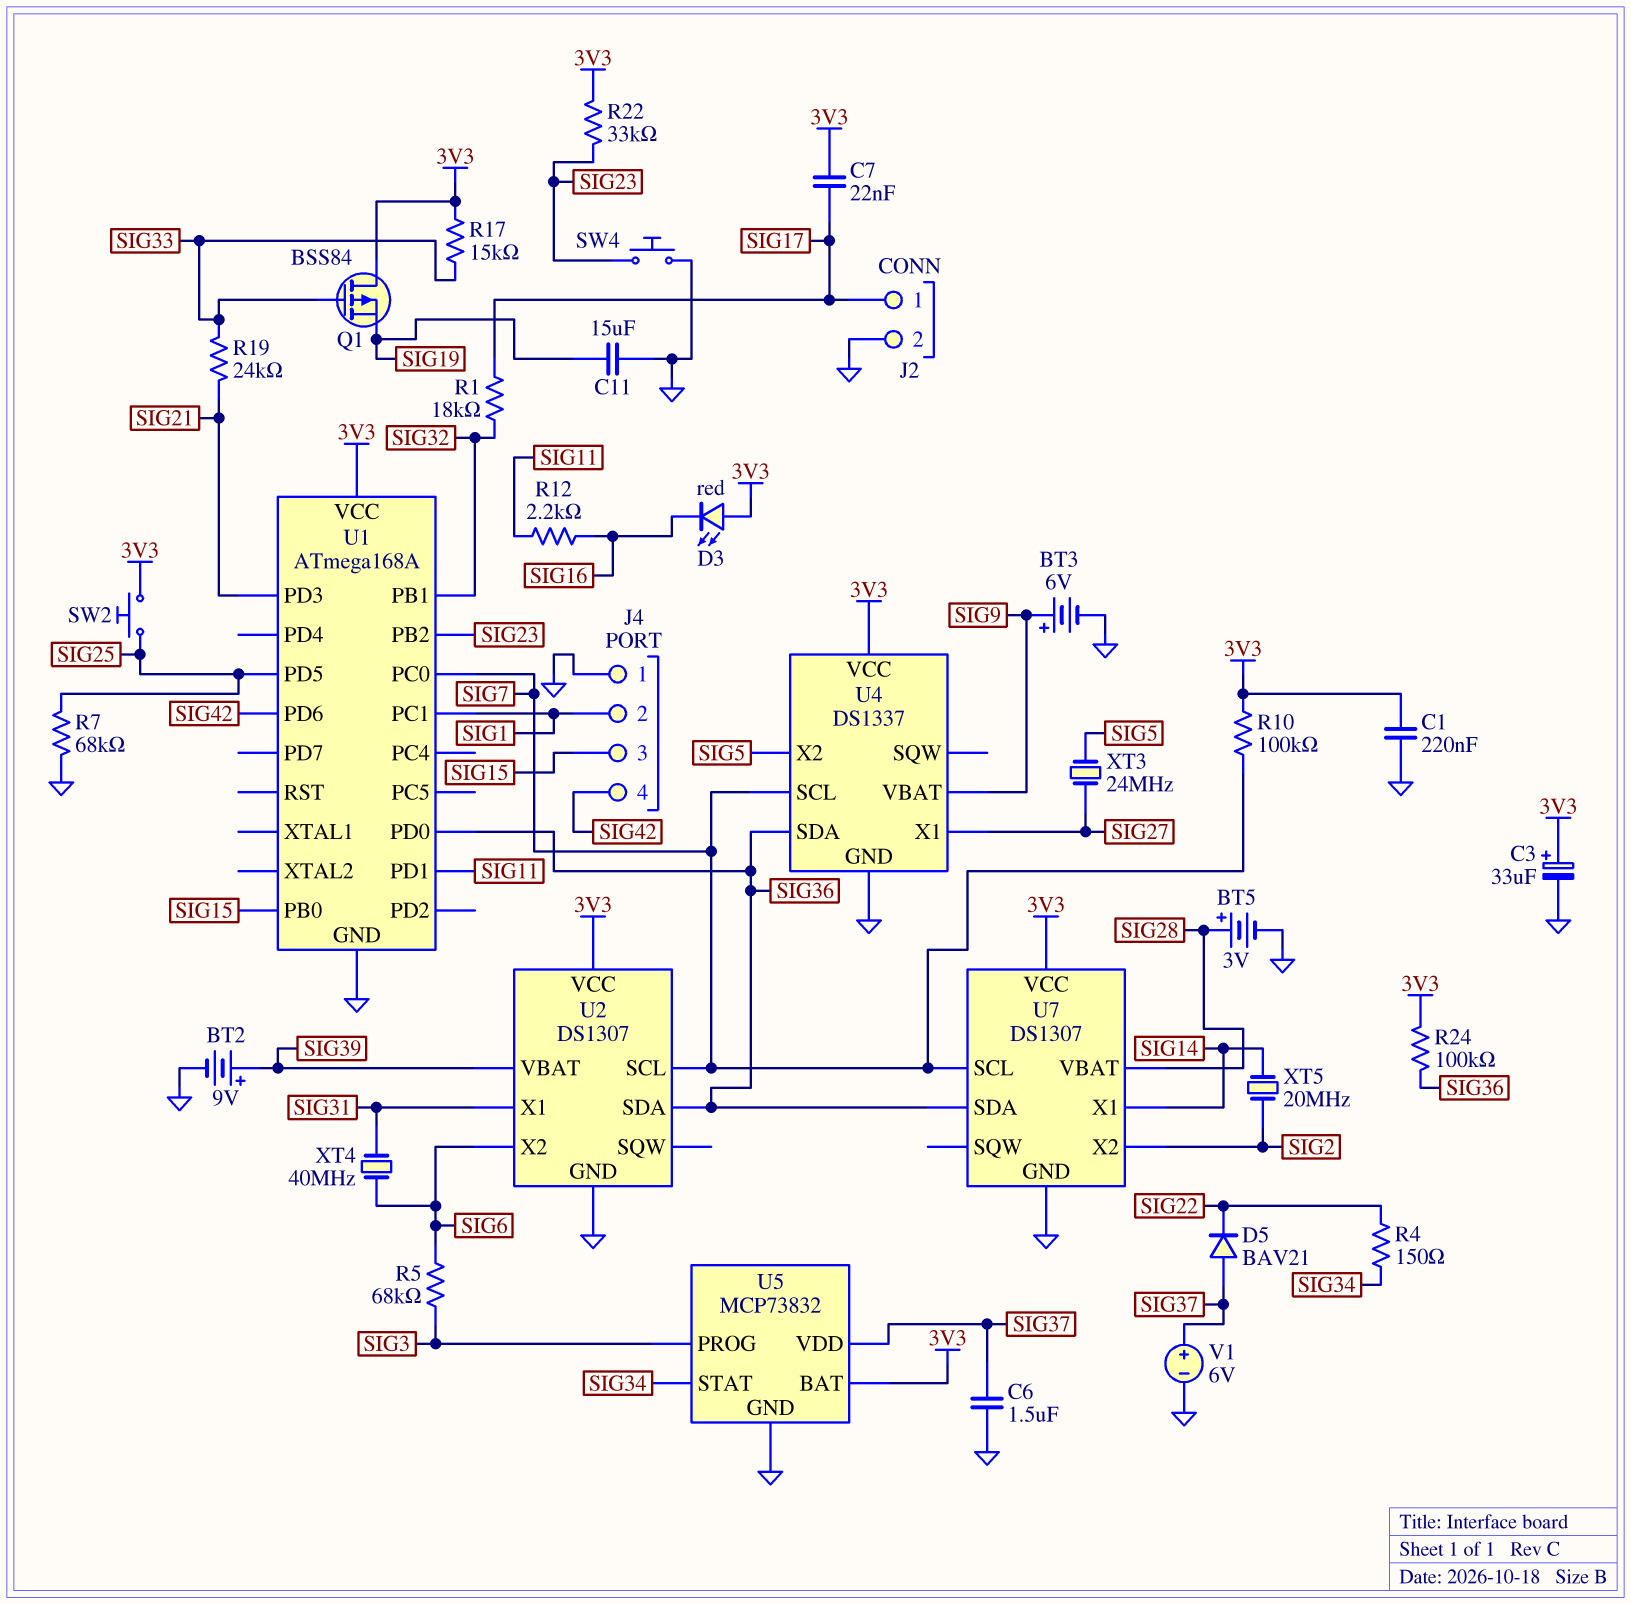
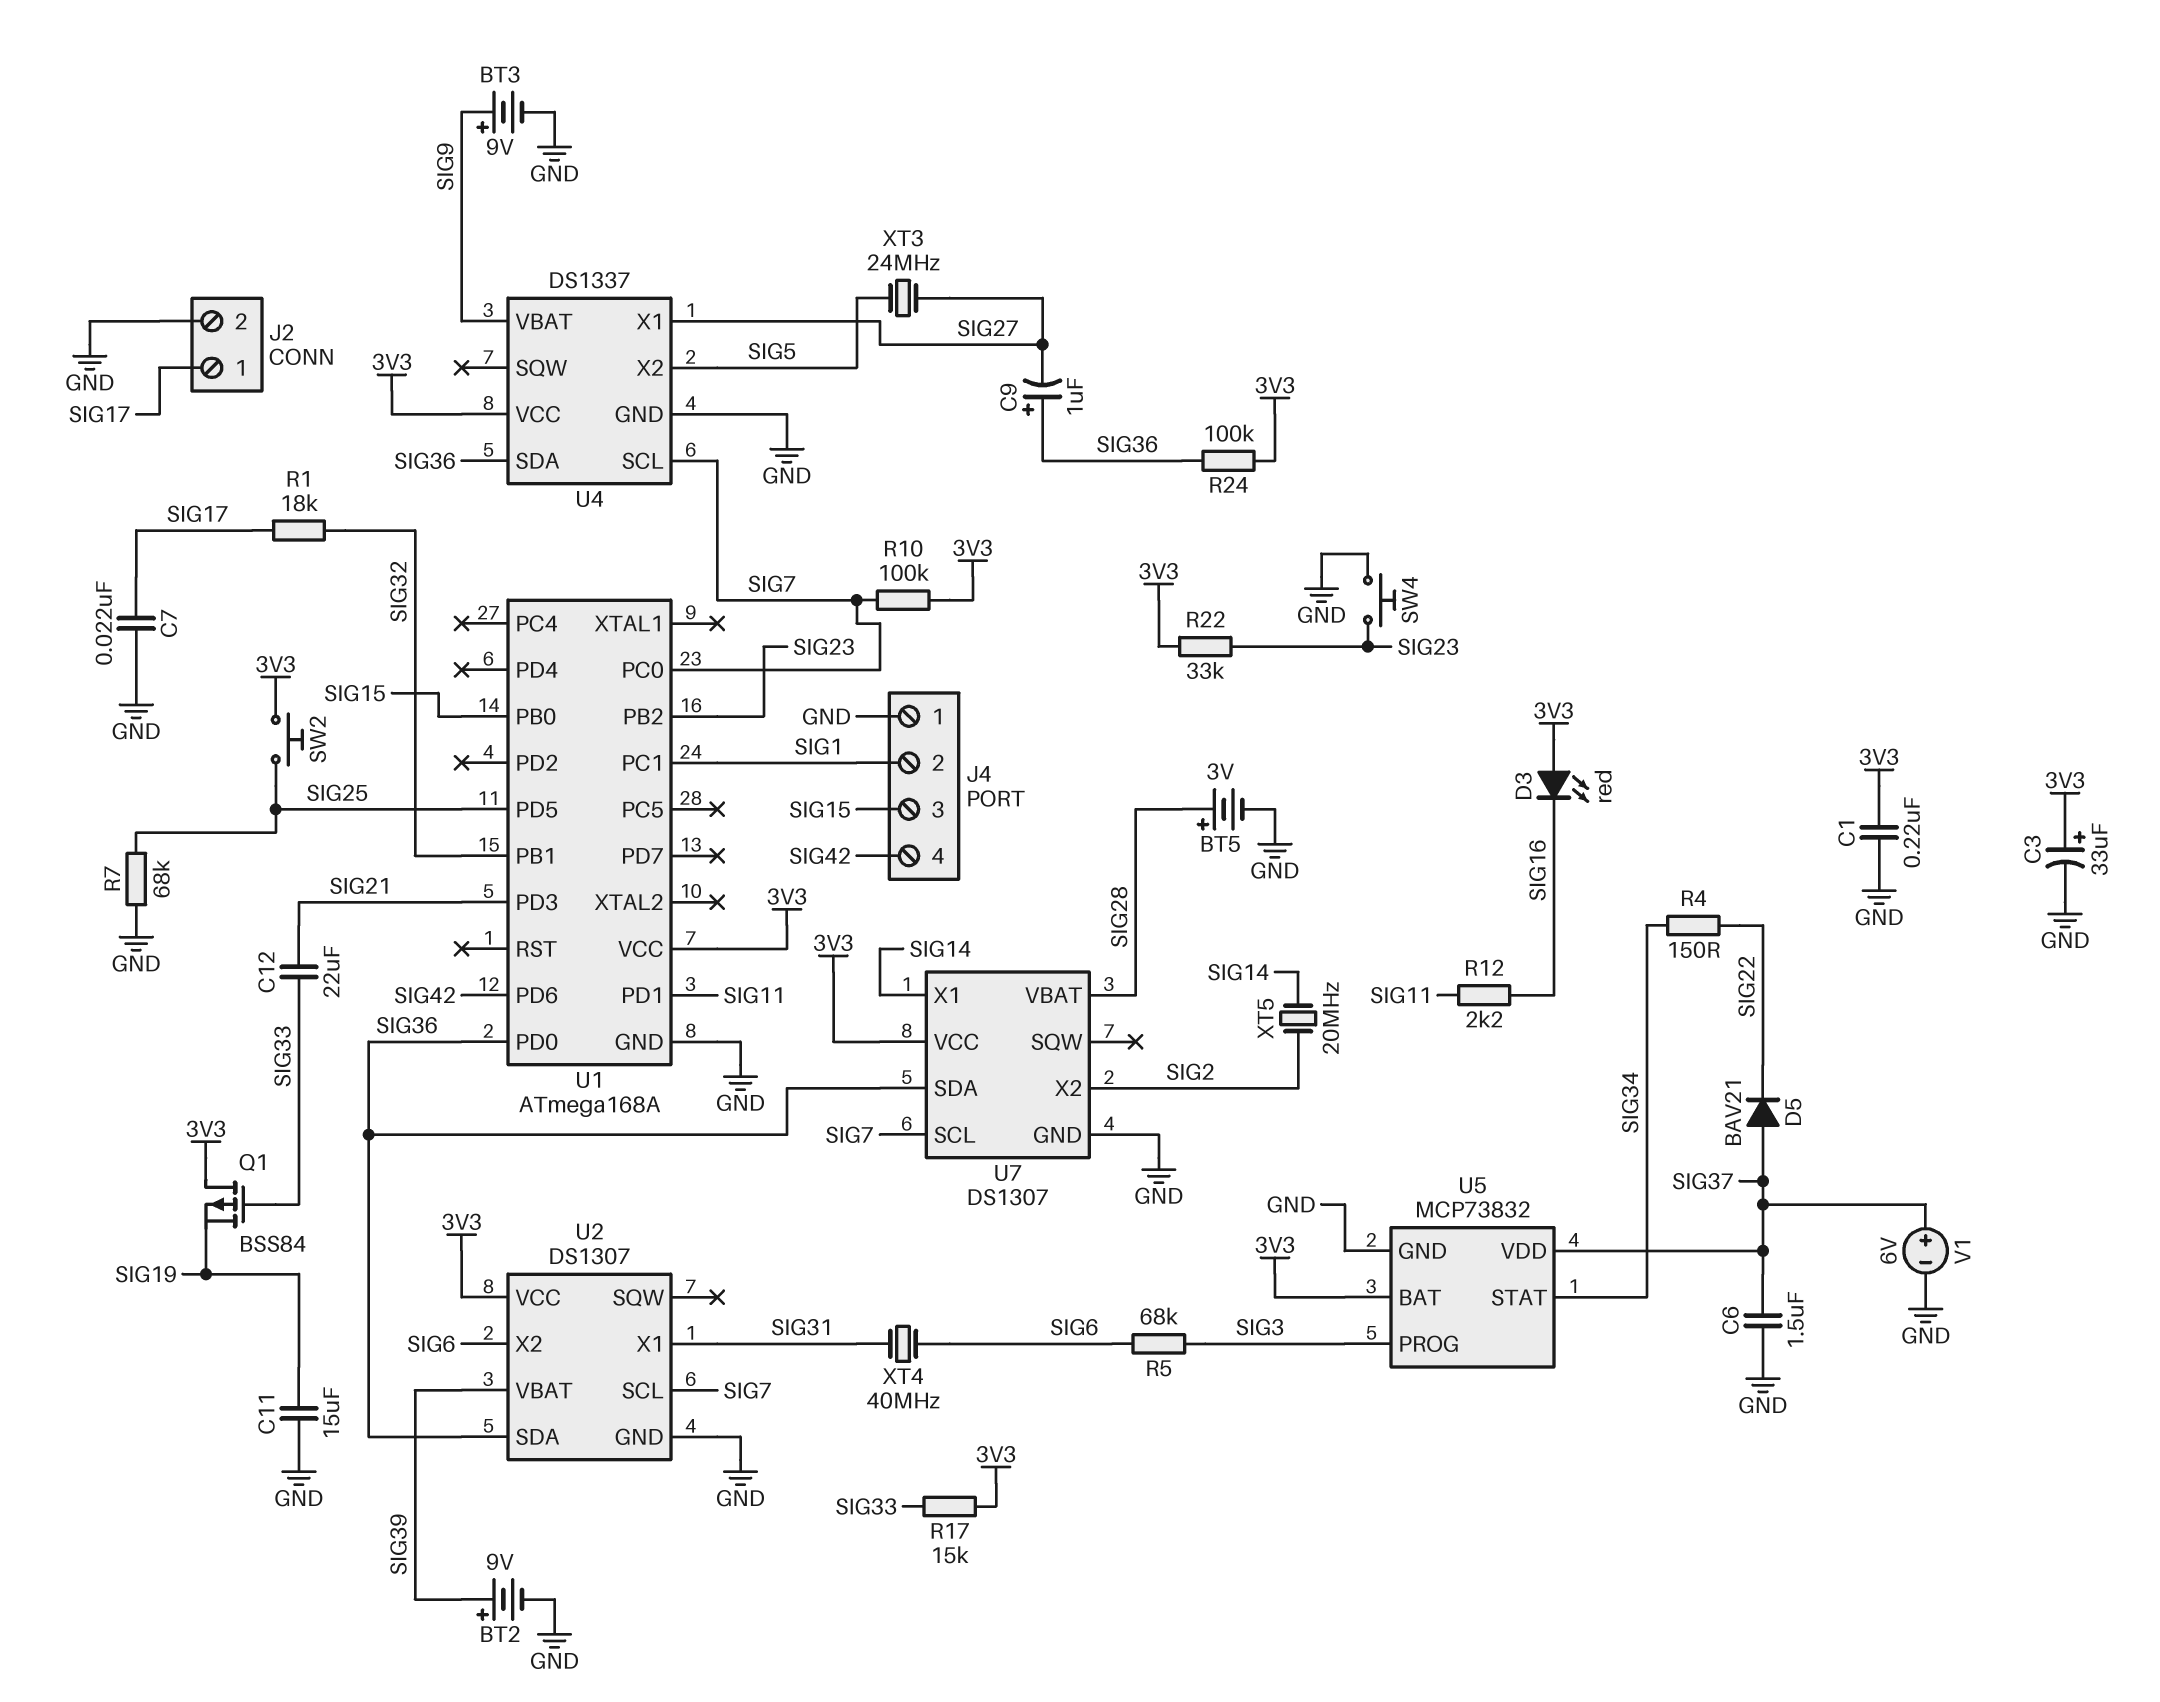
BT3: 6V (plus SIG9, minus GND) -> 9V (plus SIG9, minus GND)
C7: 22nF (3V3, SIG17) -> 22nF (GND, SIG17)
C9: none -> 1uF (plus SIG36, minus SIG27)
C12: none -> 22uF (SIG21, SIG33)
R19: 24k (SIG21, SIG33) -> none

